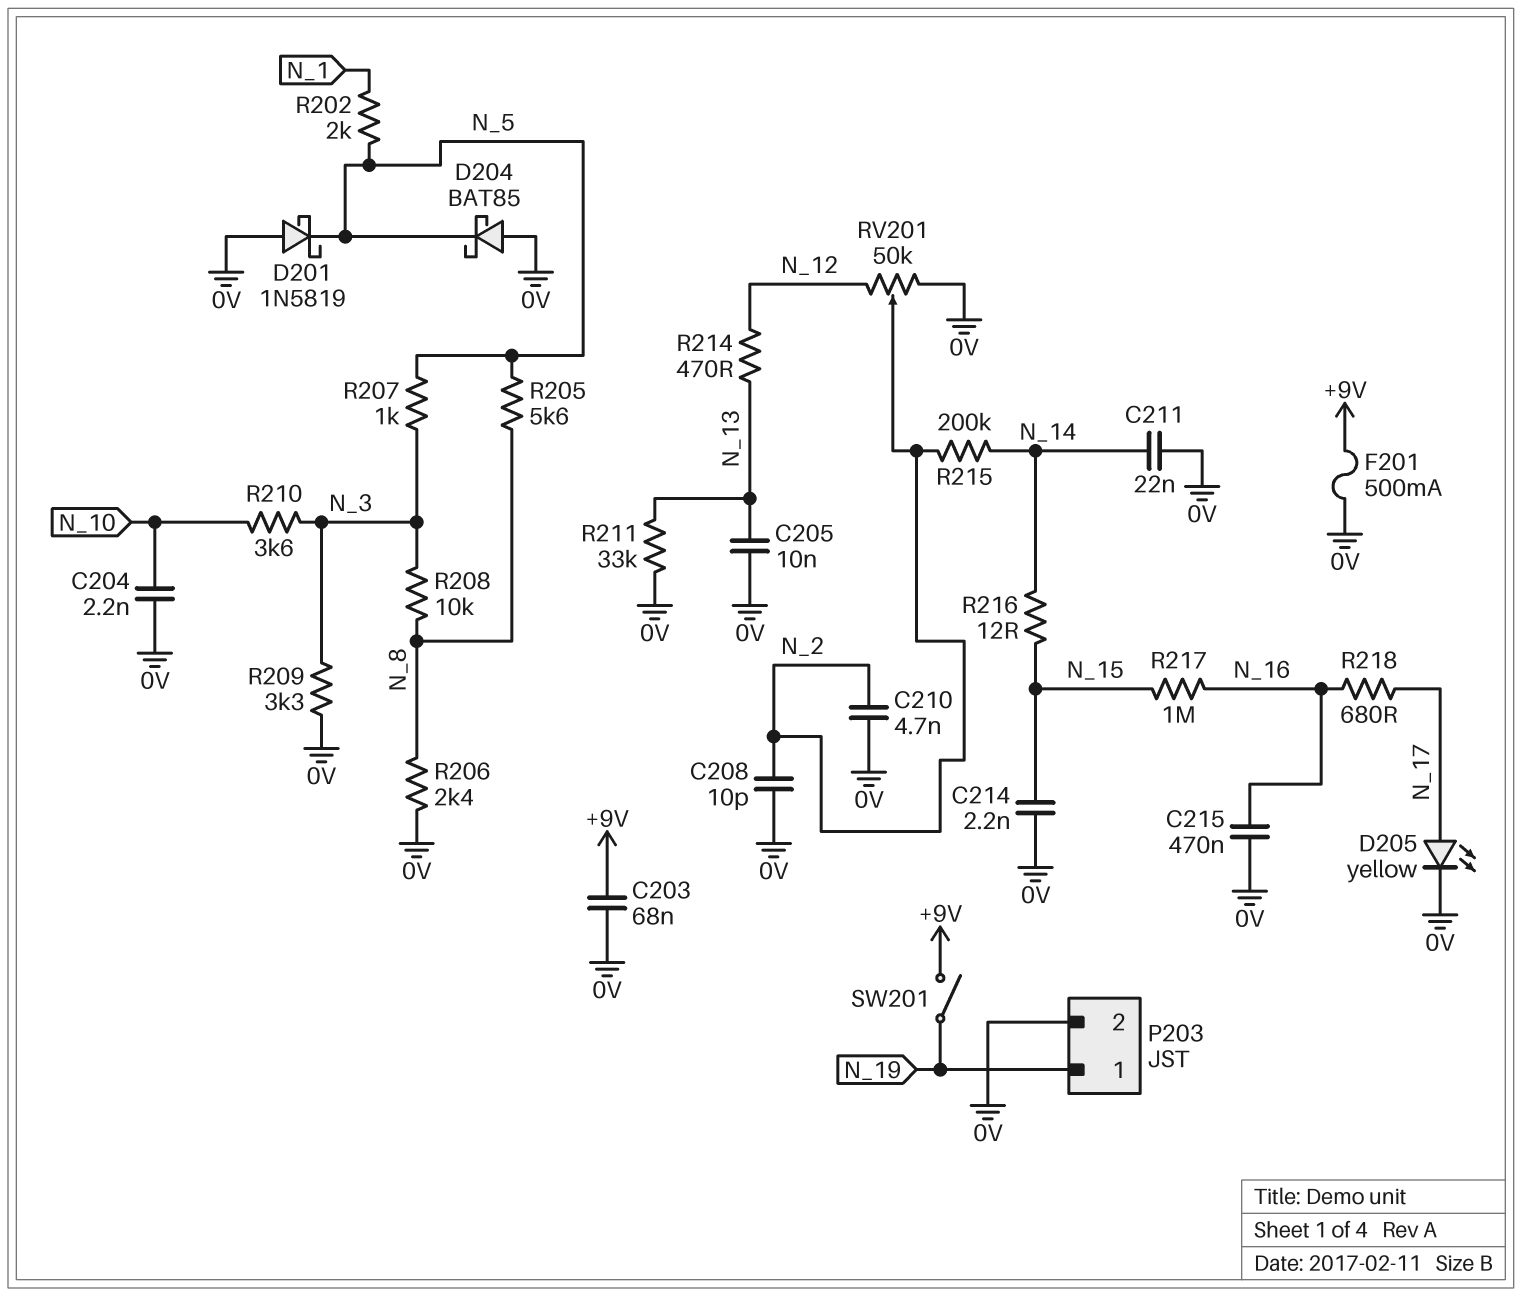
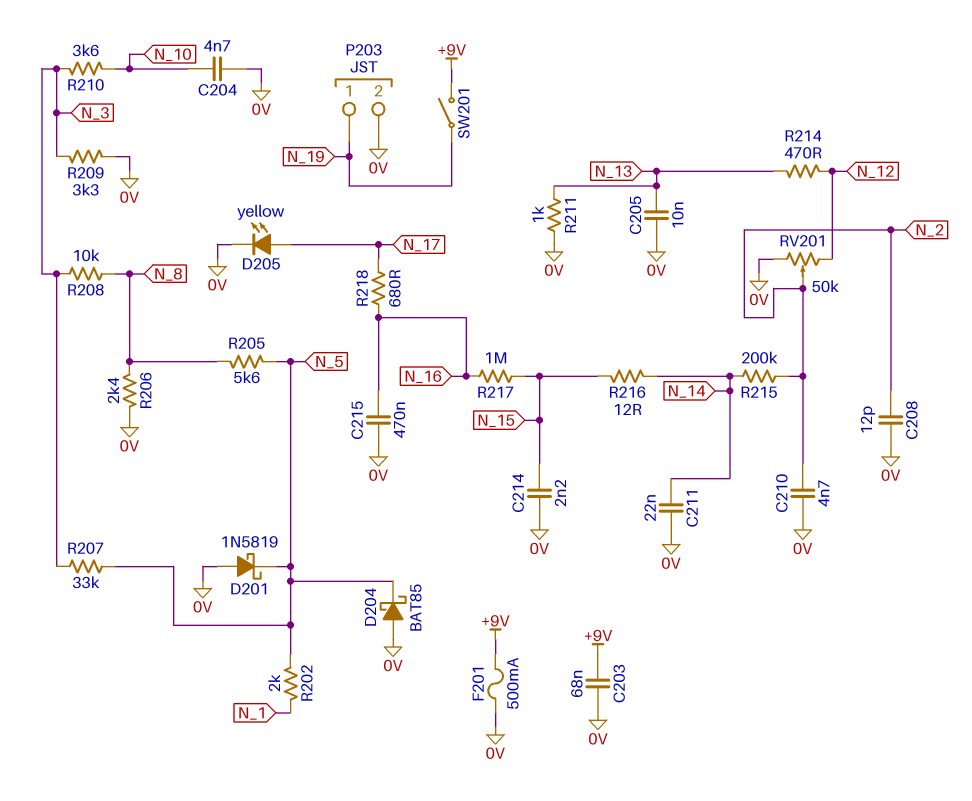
C204: 2.2nF (0V, N_10) -> 4.7nF (0V, N_10)
C208: 10pF (0V, N_2) -> 12pF (0V, N_2)
R207: 1k (N_3, N_5) -> 33k (N_3, N_5)
R211: 33k (0V, N_13) -> 1k (0V, N_13)

